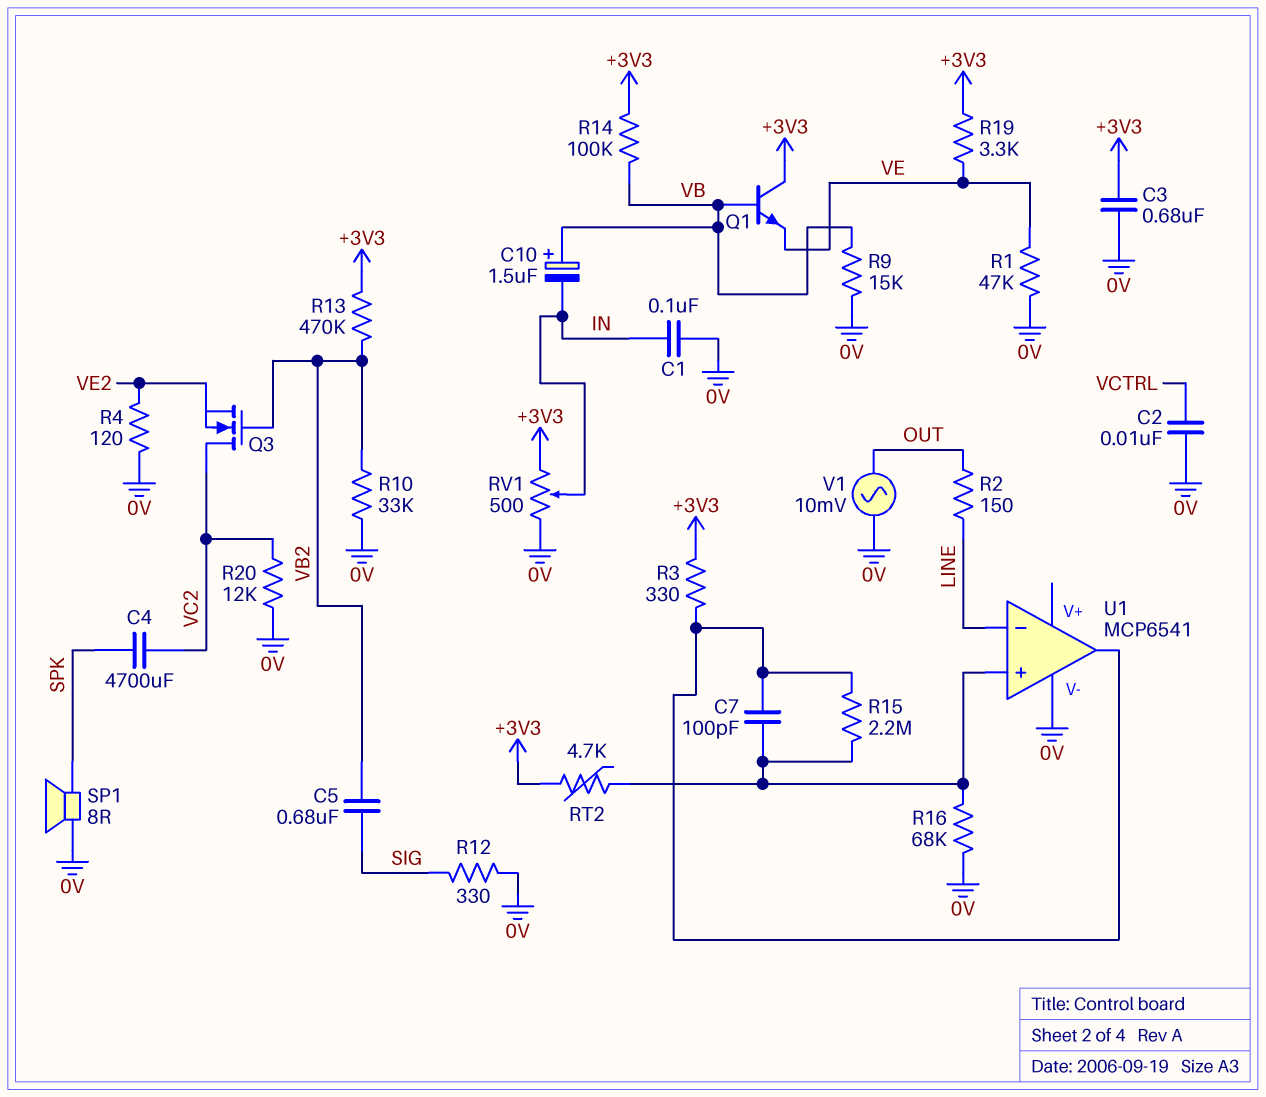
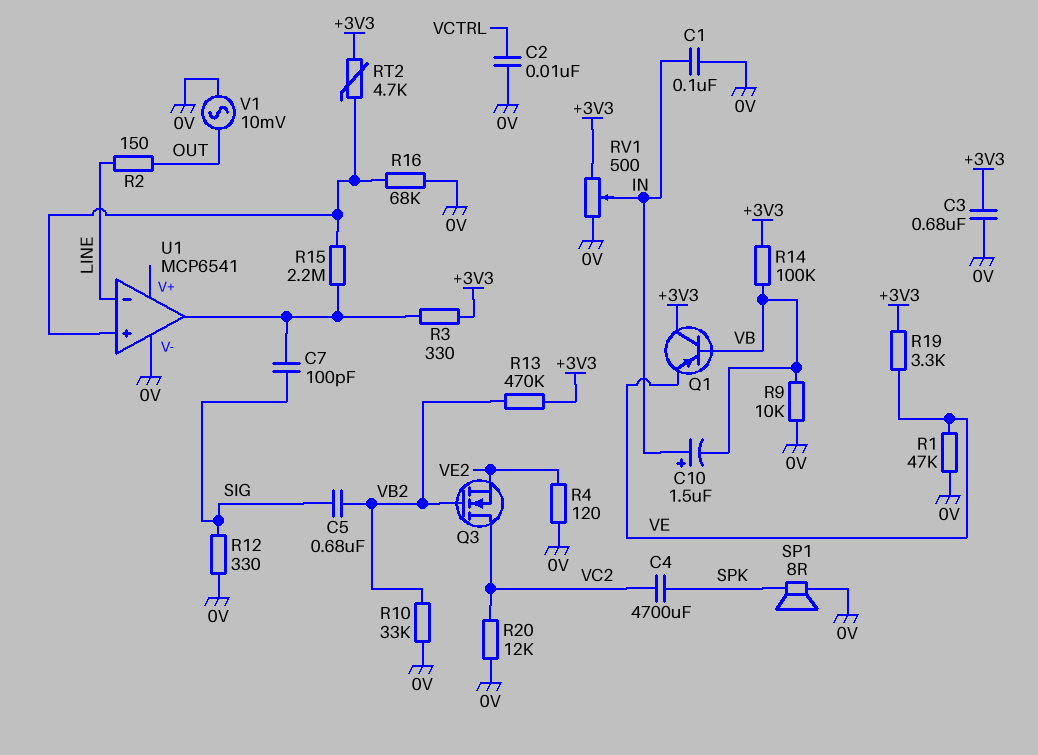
C7: 100pF (U1/in+, U1/out) -> 100pF (SIG, U1/out)
C10: 1.5uF (plus VB, minus IN) -> 1.5uF (plus IN, minus VB)
Q1: NPN (B VB, C +3V3, E VE) -> PNP (B VB, C +3V3, E VE)
R9: 15k (0V, VB) -> 10k (0V, VB)

